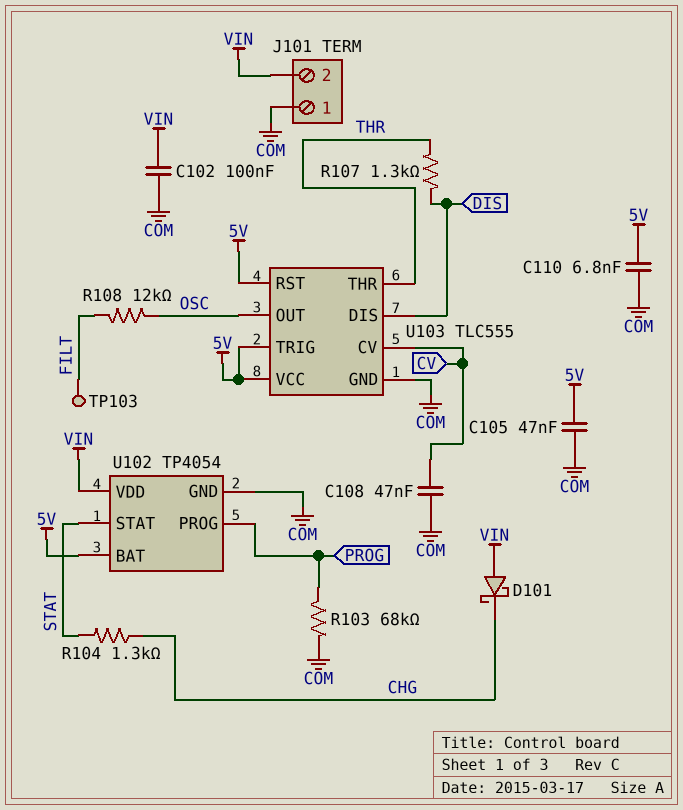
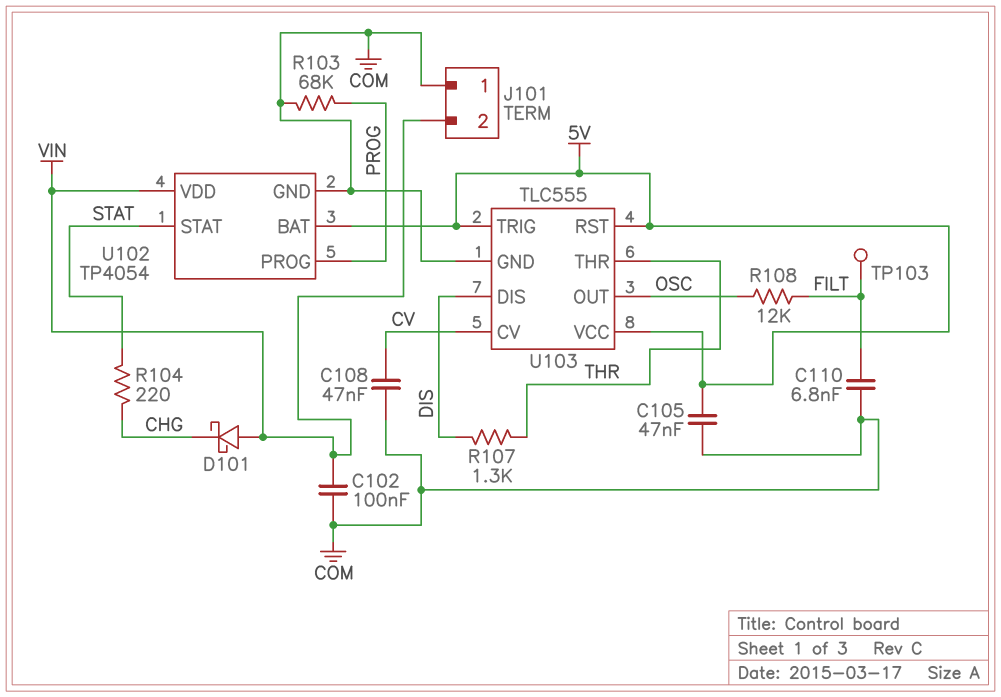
C110: 6.8nF (5V, COM) -> 6.8nF (COM, FILT)
R104: 1.3k (CHG, STAT) -> 220 (CHG, STAT)

